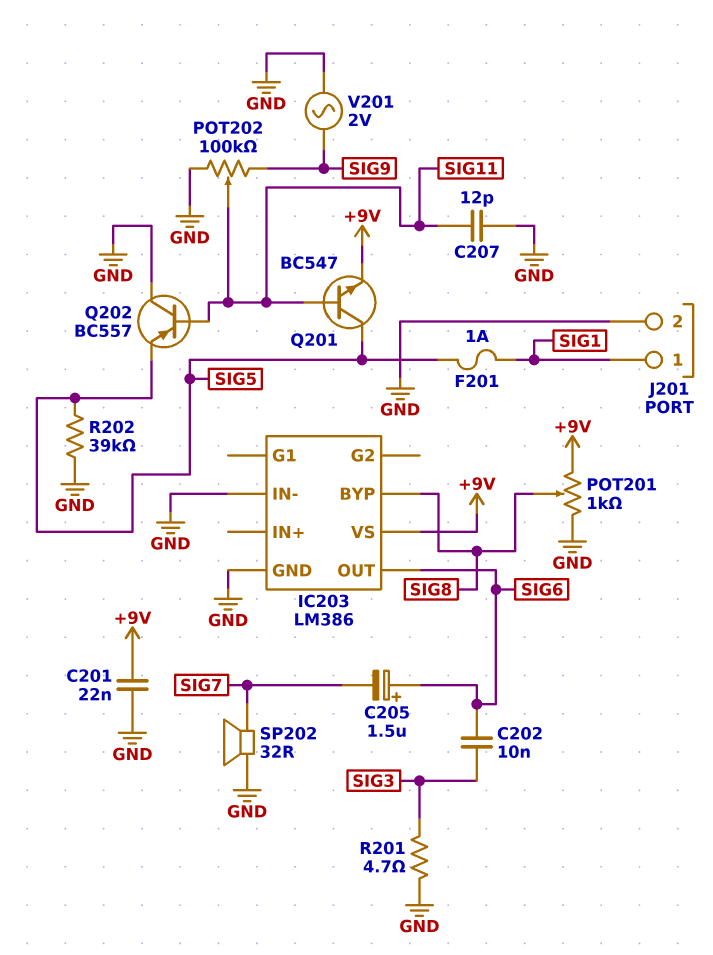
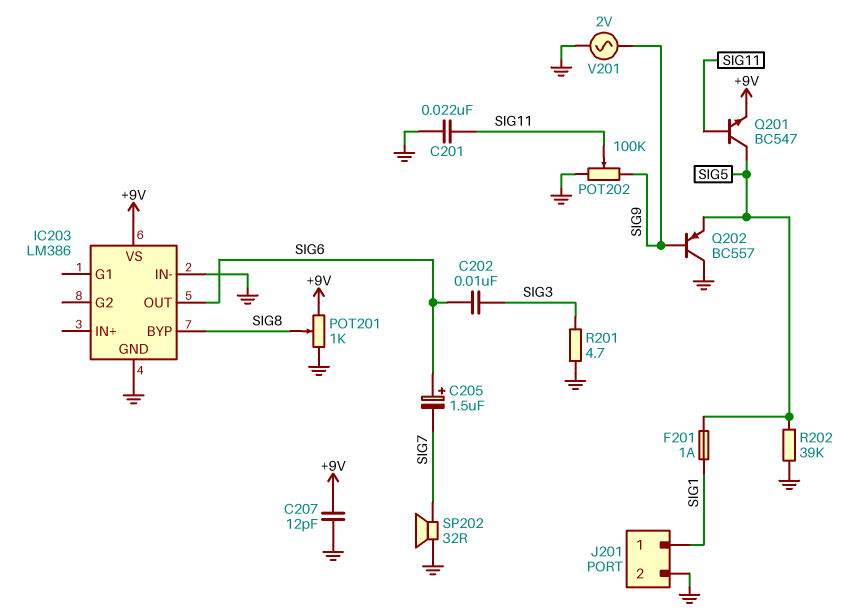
C201: 22nF (+9V, GND) -> 22nF (GND, SIG11)
C207: 12pF (GND, SIG11) -> 12pF (+9V, GND)
Q202: PNP BC557 (B SIG11, C GND, E SIG5) -> PNP BC557 (B SIG9, C GND, E SIG5)

